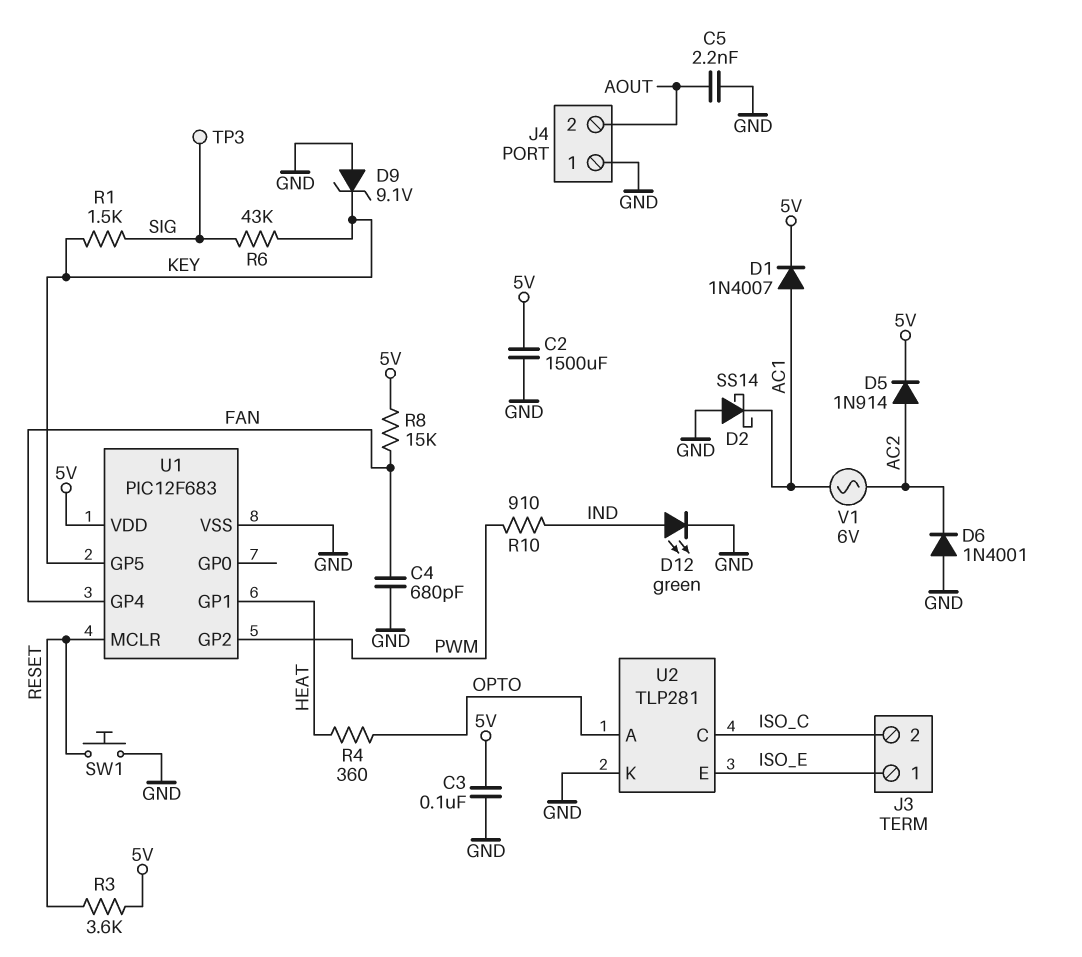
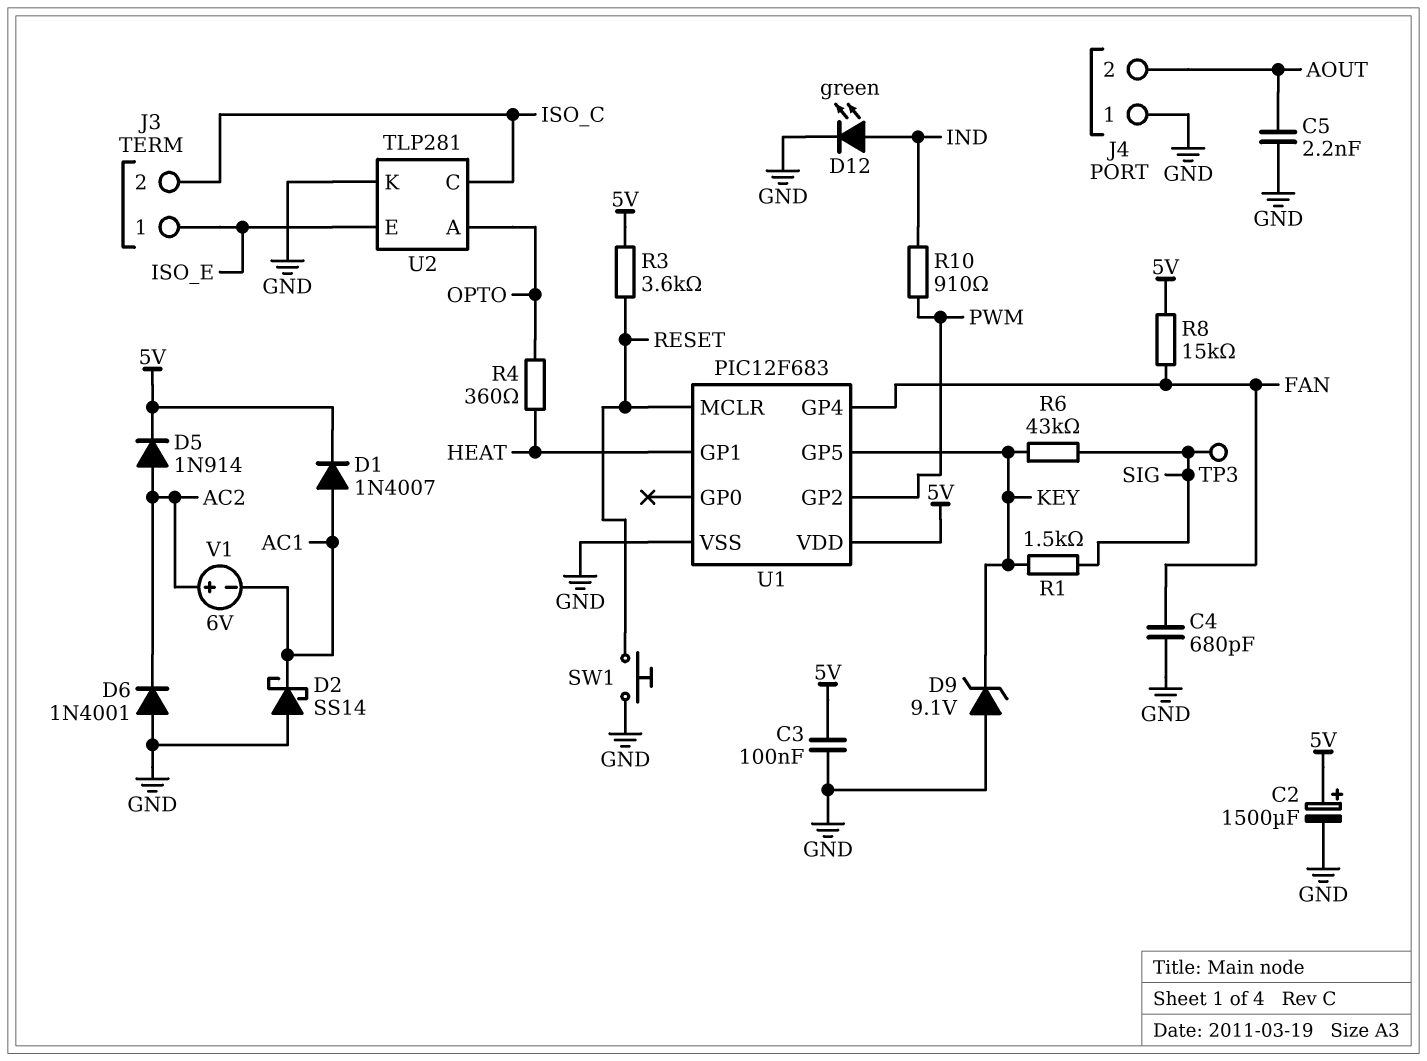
C2: 1500uF (5V, GND) -> 1500uF (plus 5V, minus GND)
V1: AC 6V (AC1, AC2) -> 6V (plus AC2, minus AC1)

